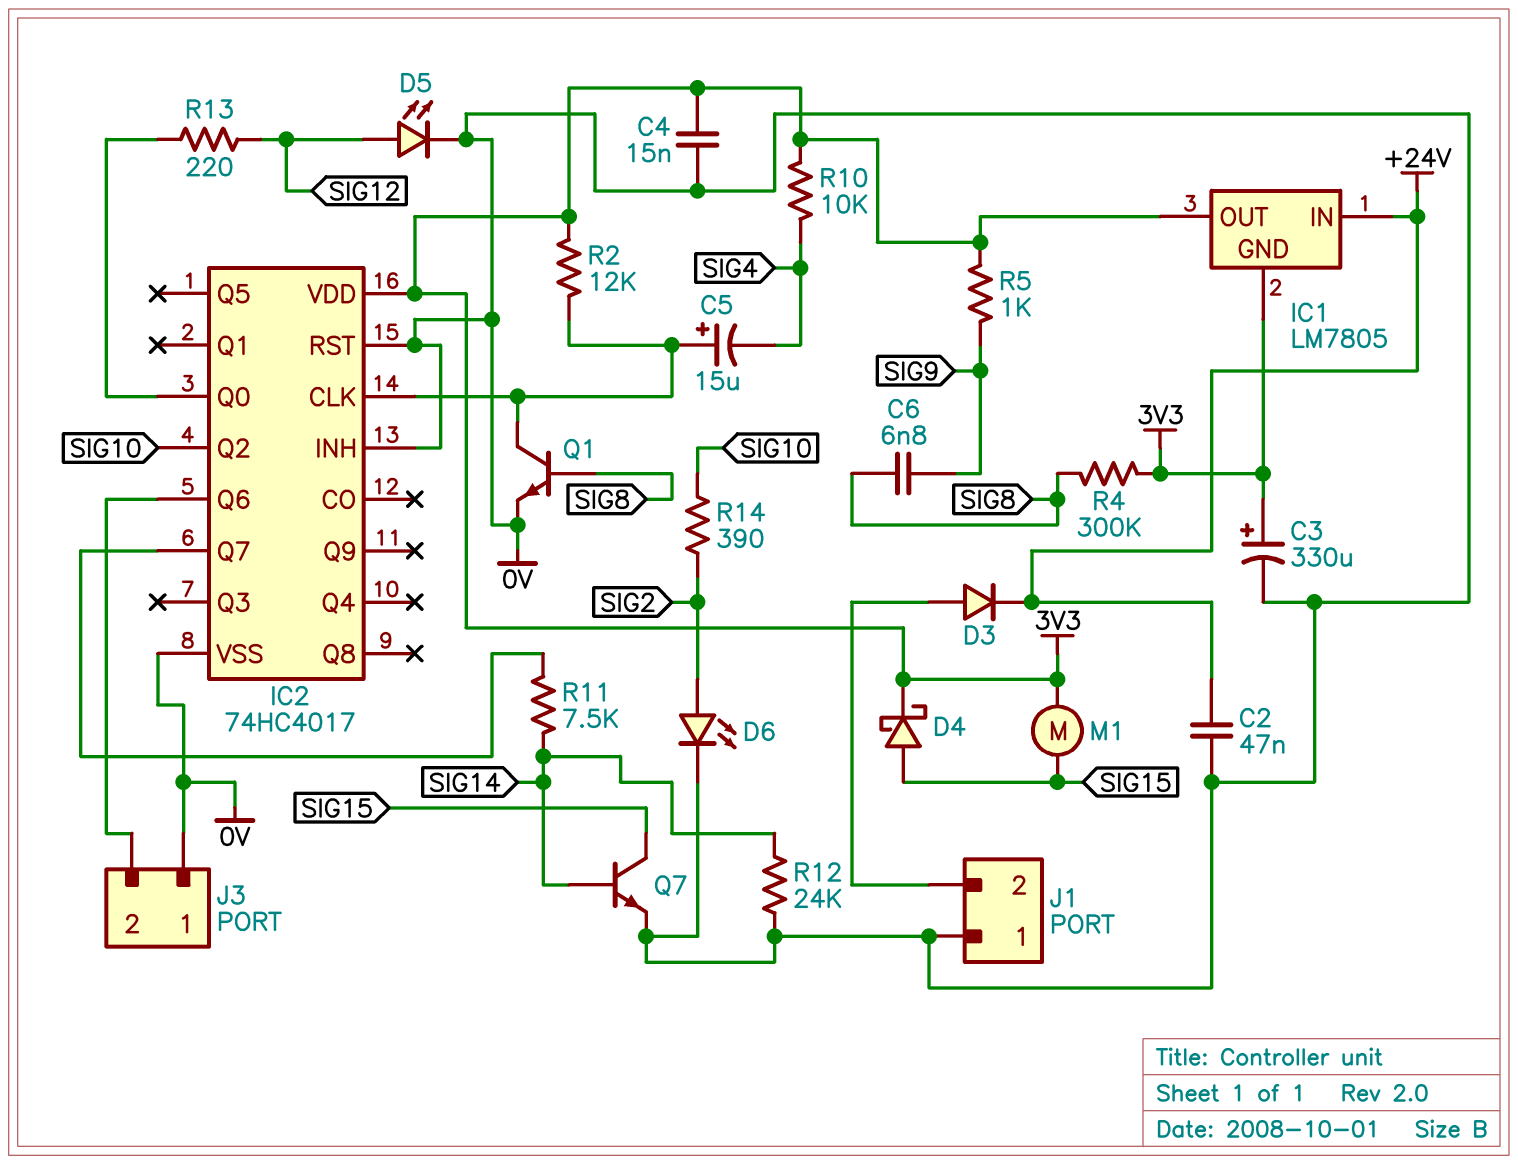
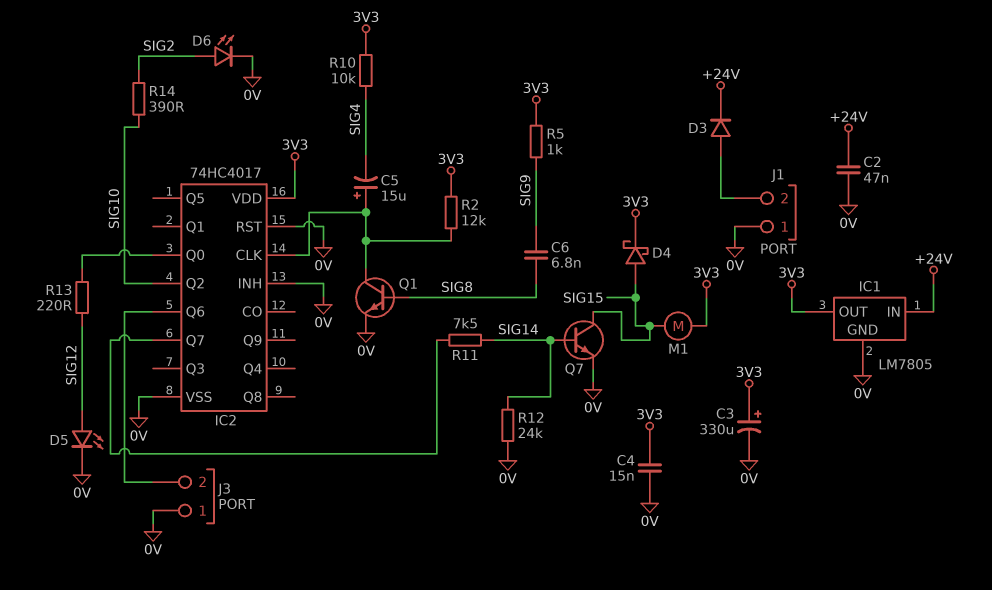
IC1 pin GND: 3V3 -> 0V
R4: 300k (3V3, SIG8) -> none

